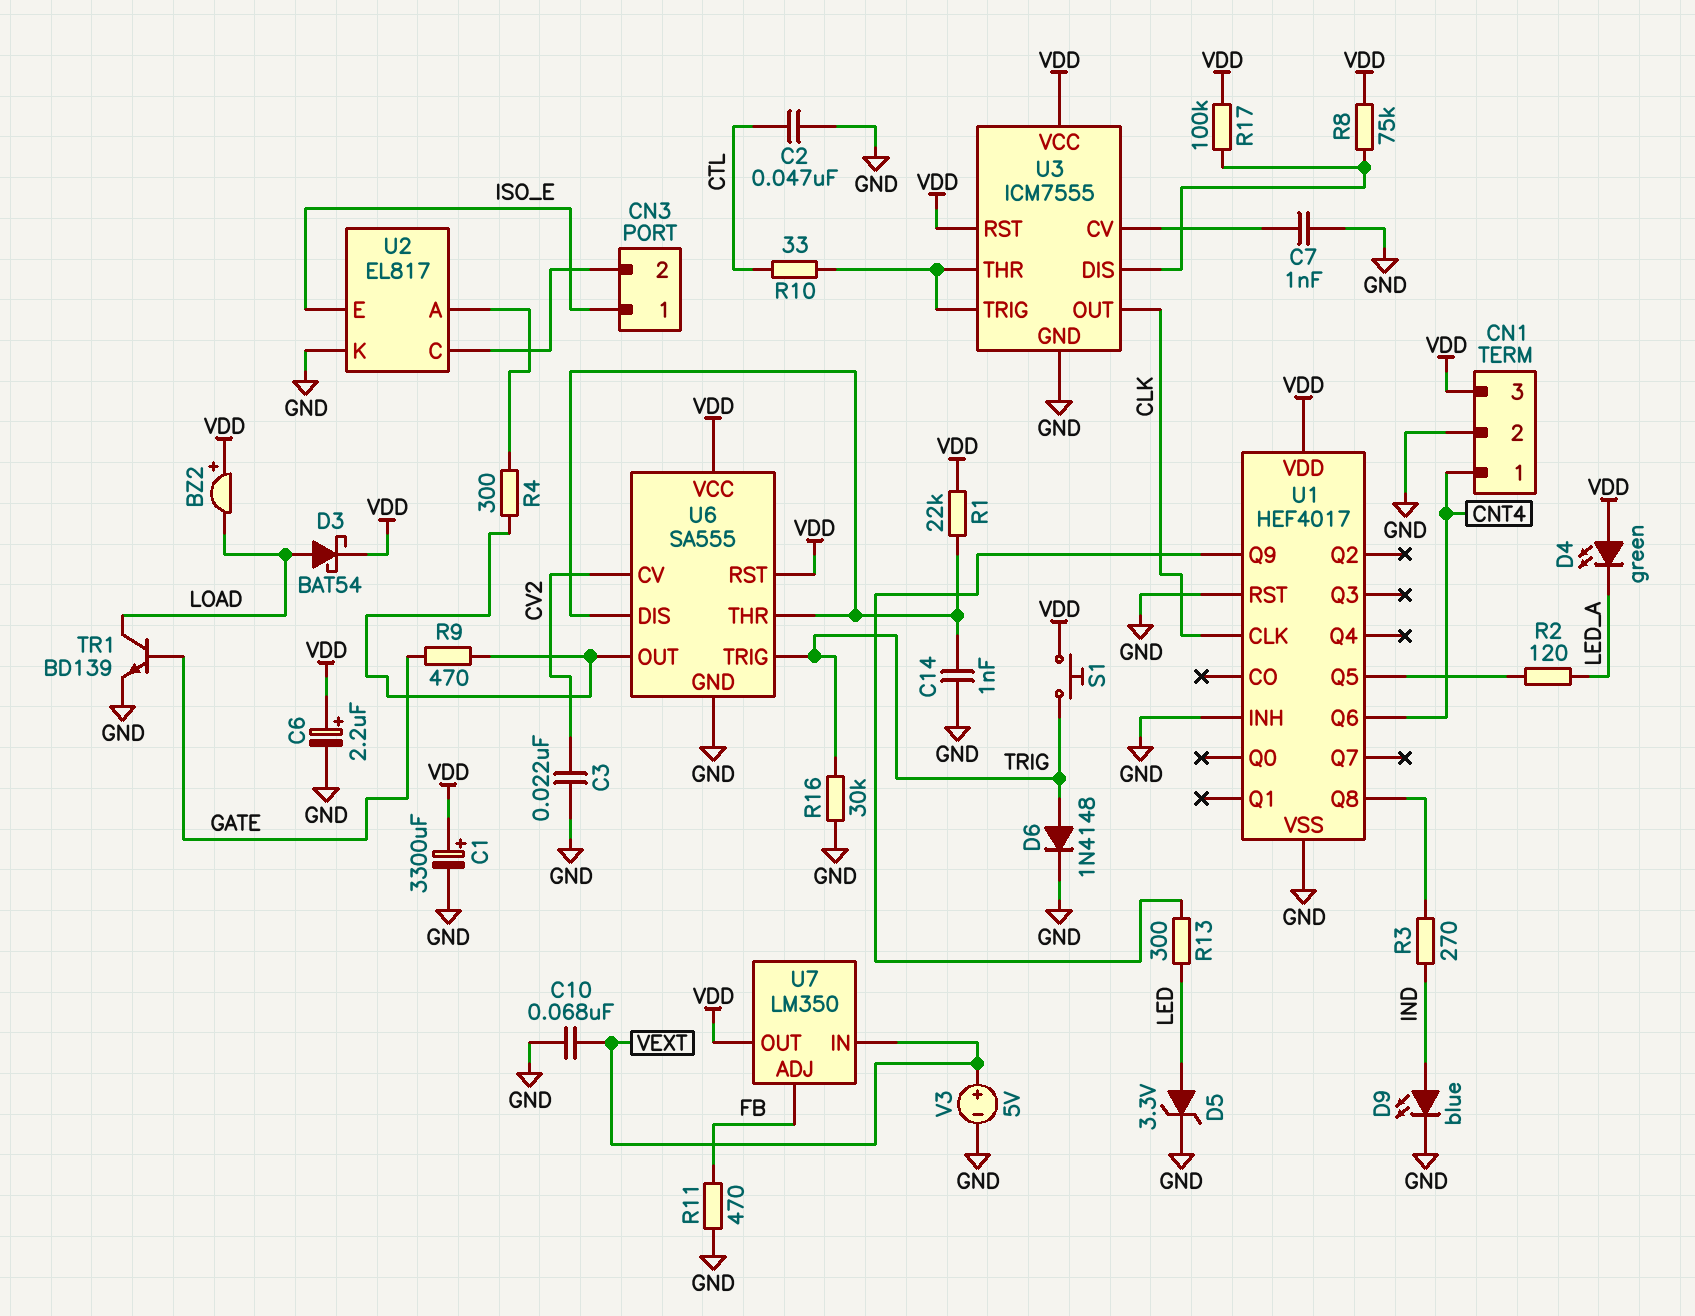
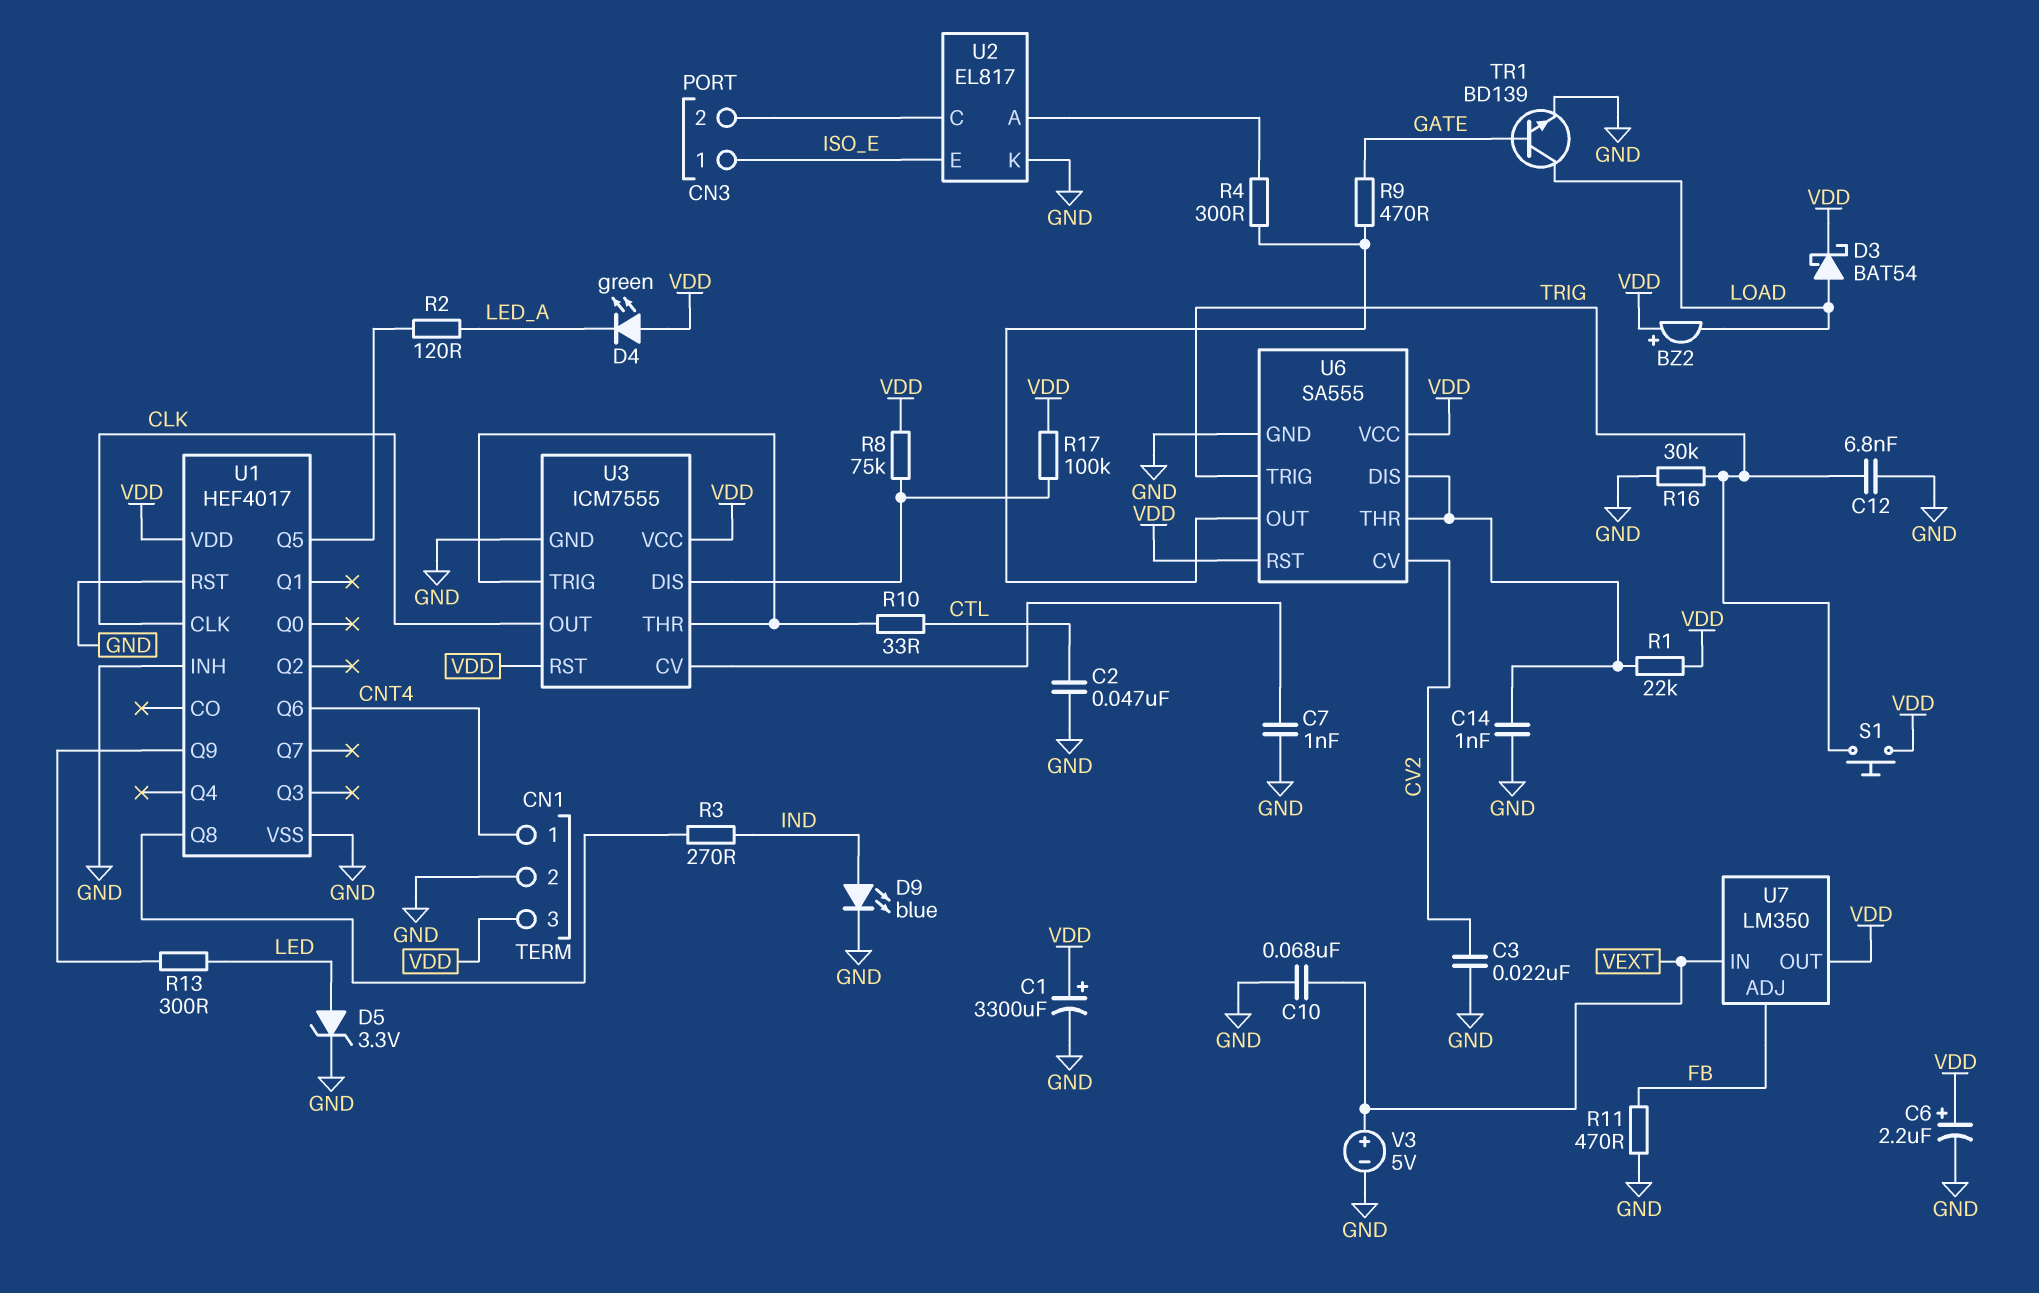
C12: none -> 6.8nF (GND, TRIG)
D6: diode 1N4148 (A TRIG, K GND) -> none

